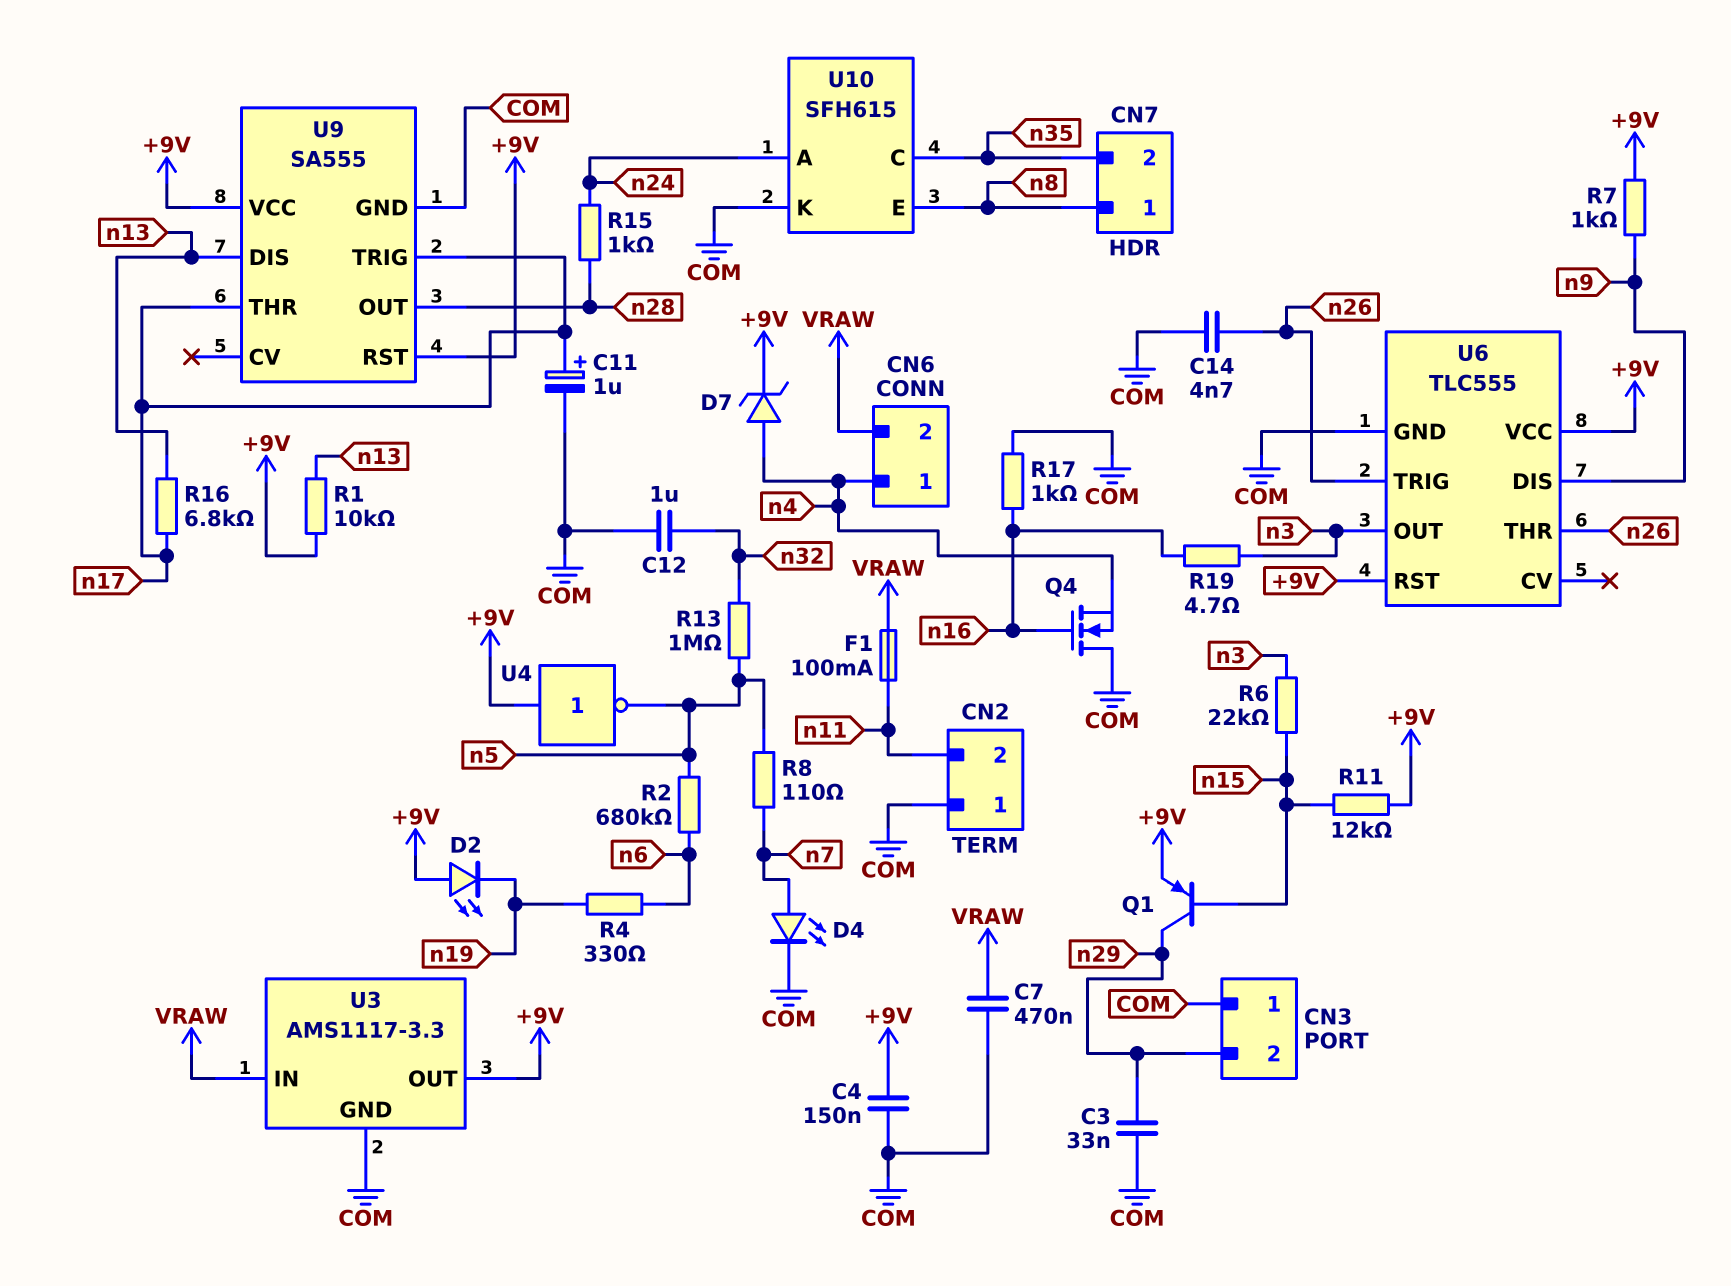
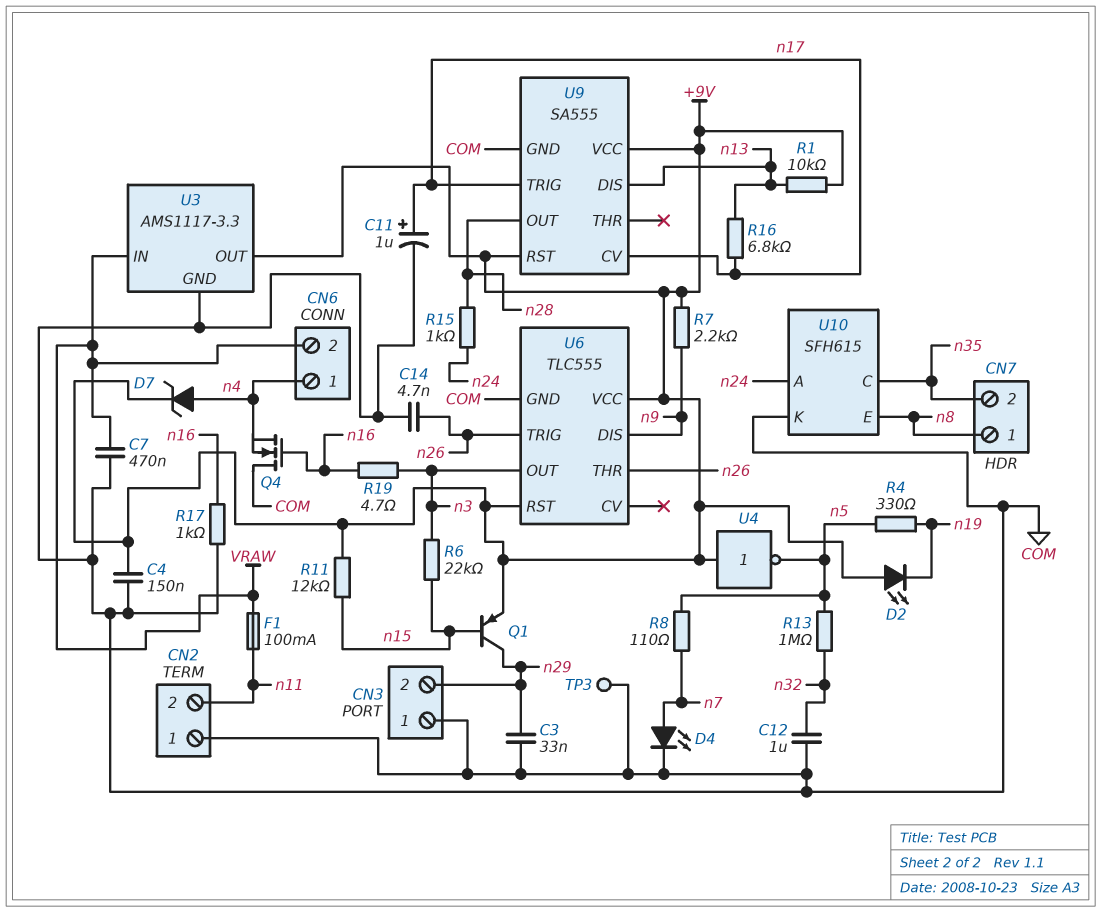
R2: 680k (n5, n6) -> none
R4: 330 (n6, n19) -> 330 (n5, n19)
R7: 1k (+9V, n9) -> 2.2k (+9V, n9)
TP3: none -> test point (COM)
U9 pin CV: none -> n17
U9 pin THR: n17 -> none

